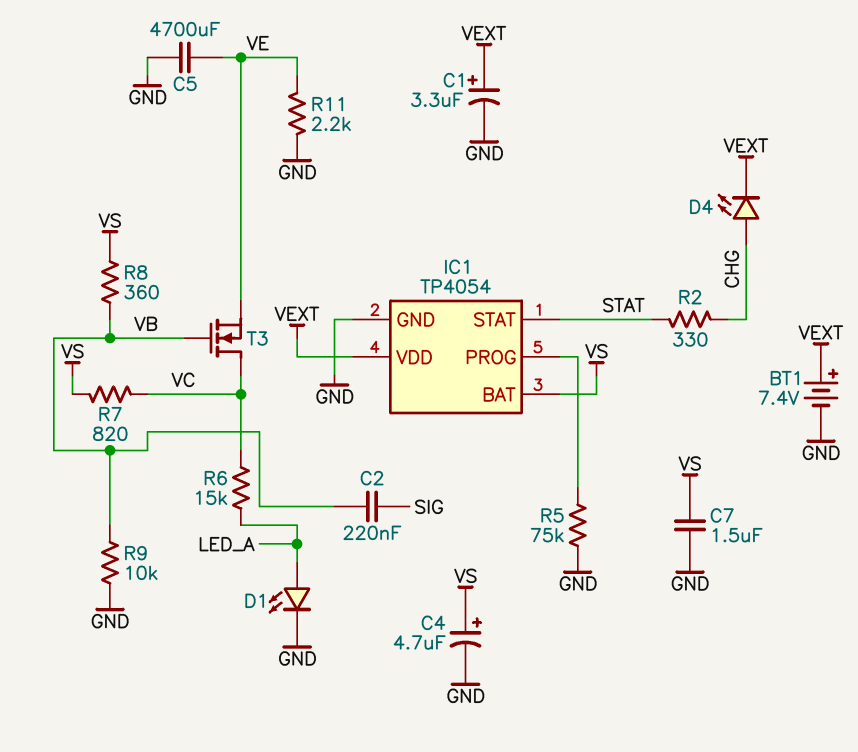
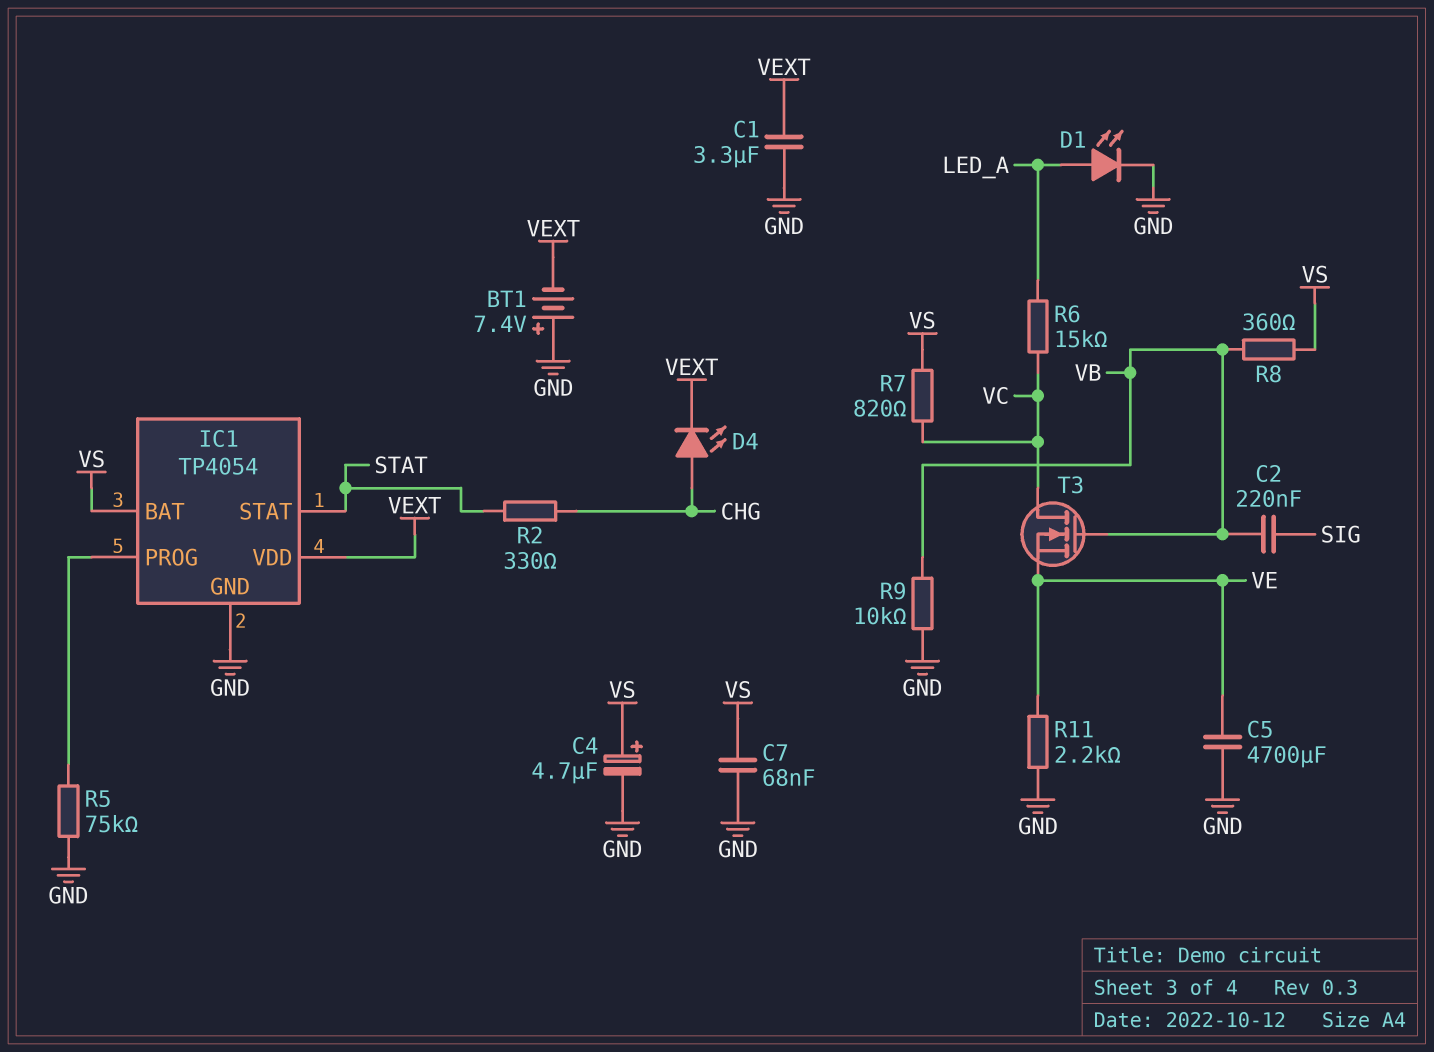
BT1: 7.4V (plus VEXT, minus GND) -> 7.4V (plus GND, minus VEXT)
C1: 3.3uF (plus VEXT, minus GND) -> 3.3uF (GND, VEXT)
C7: 1.5uF (GND, VS) -> 68nF (GND, VS)

